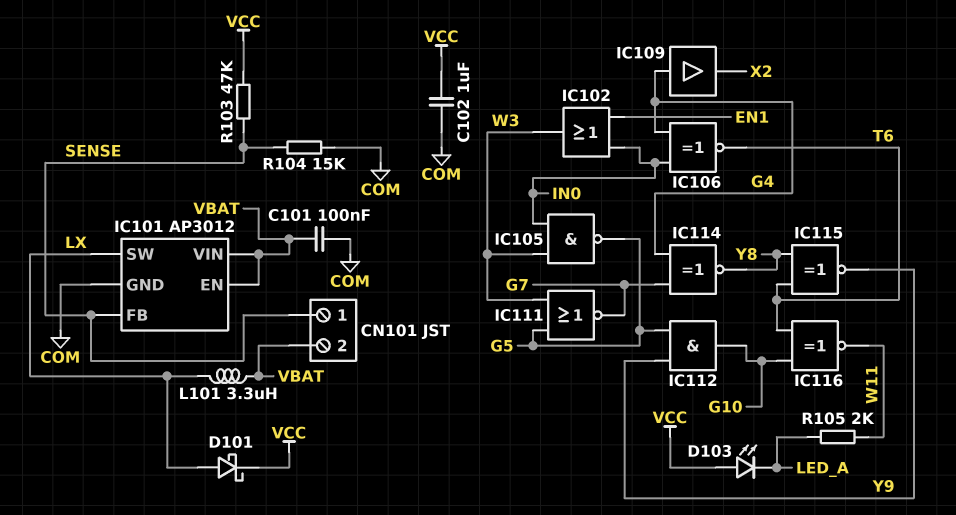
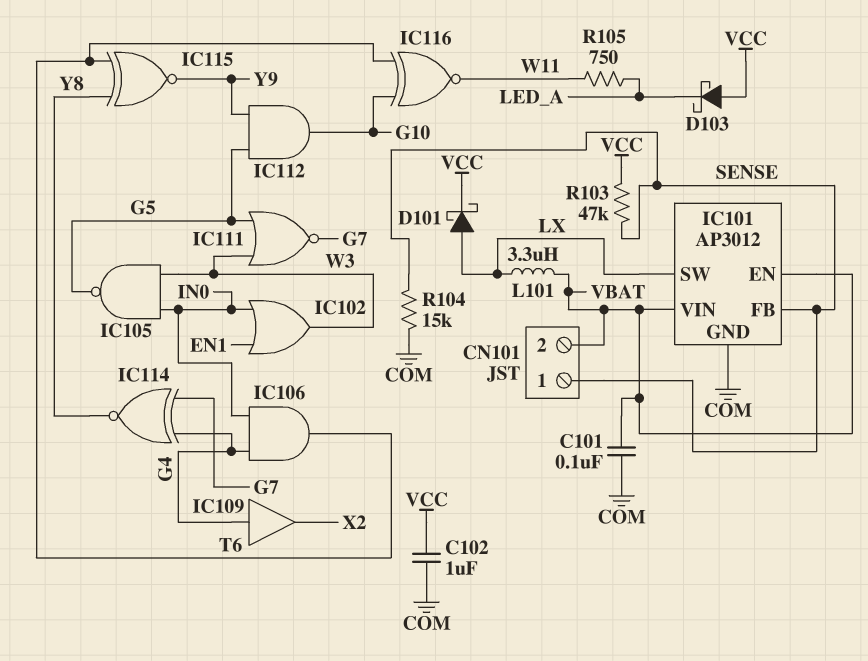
D103: LED (A VCC, K LED_A) -> schottky (A VCC, K LED_A)
IC106: XNOR (in G4, in IN0, out T6) -> AND (in G4, in IN0, out T6)
R105: 2k (LED_A, W11) -> 750 (LED_A, W11)

